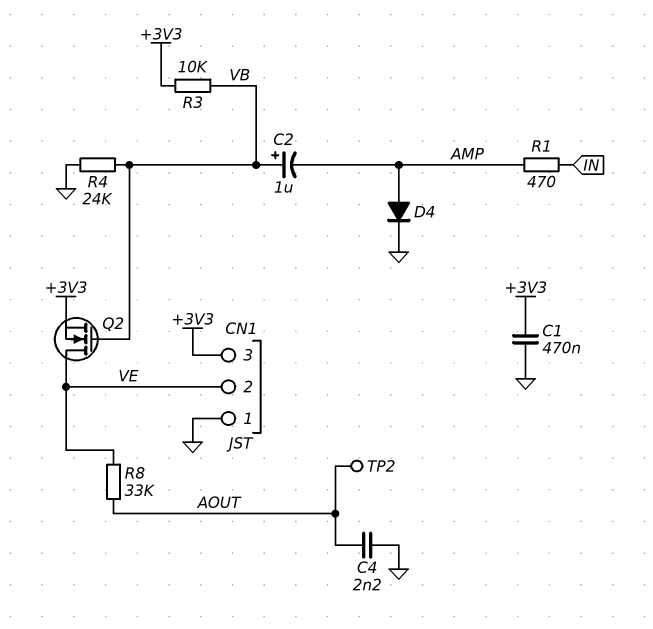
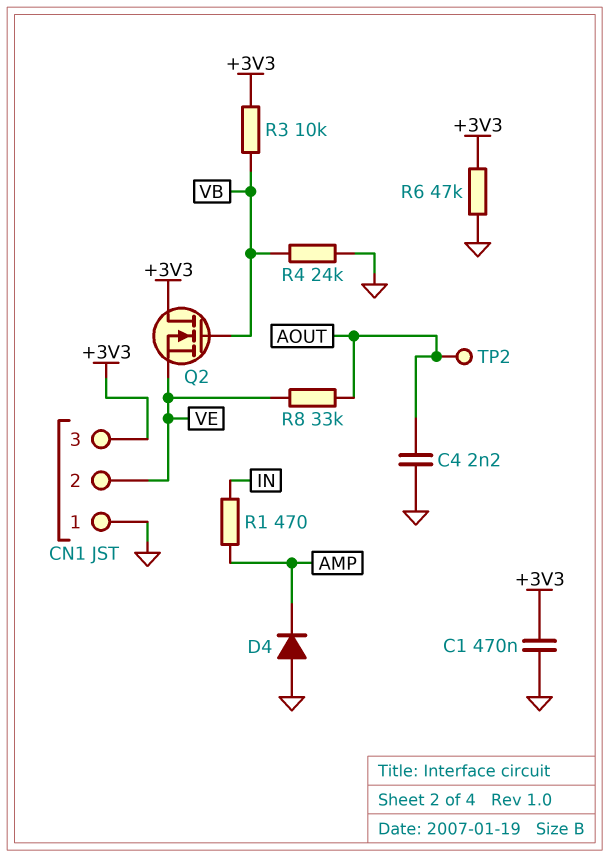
C2: 1uF (plus VB, minus AMP) -> none
D4: diode (A AMP, K GND) -> diode (A GND, K AMP)
Q2: NMOS (G VB, D VE, S +3V3) -> NMOS (G VB, D +3V3, S VE)
R6: none -> 47k (+3V3, GND)

